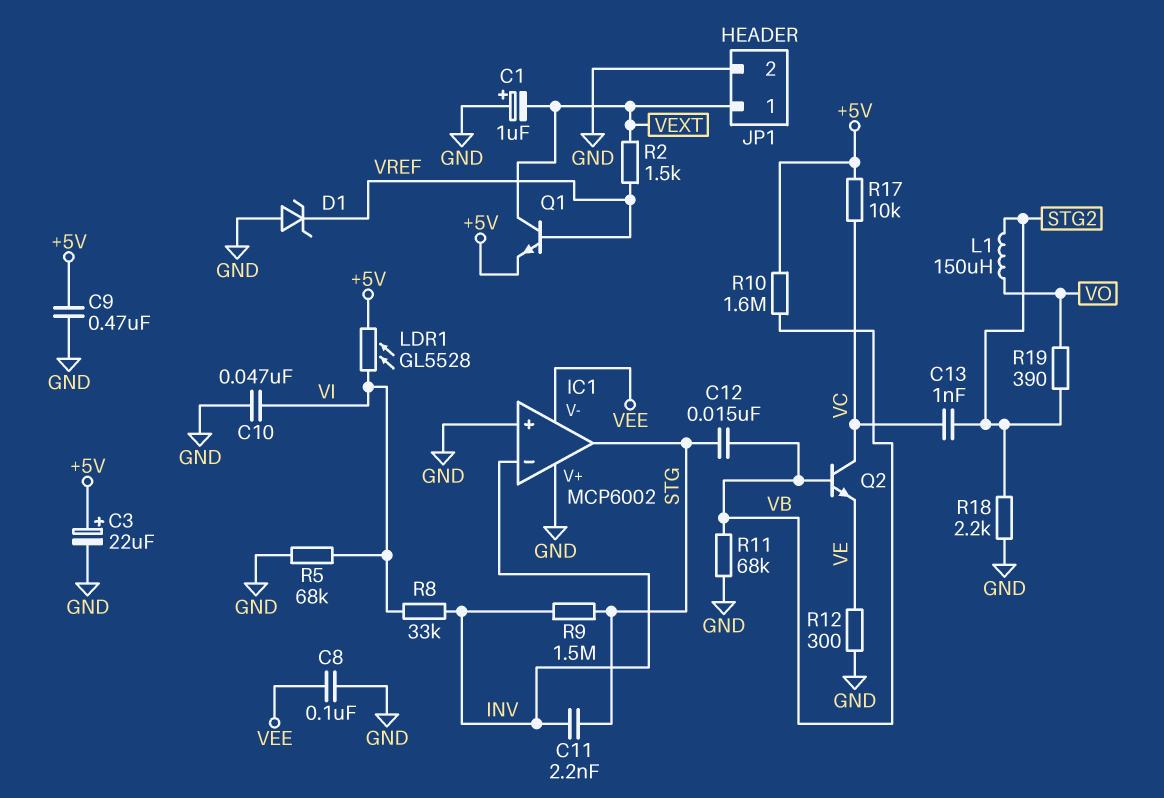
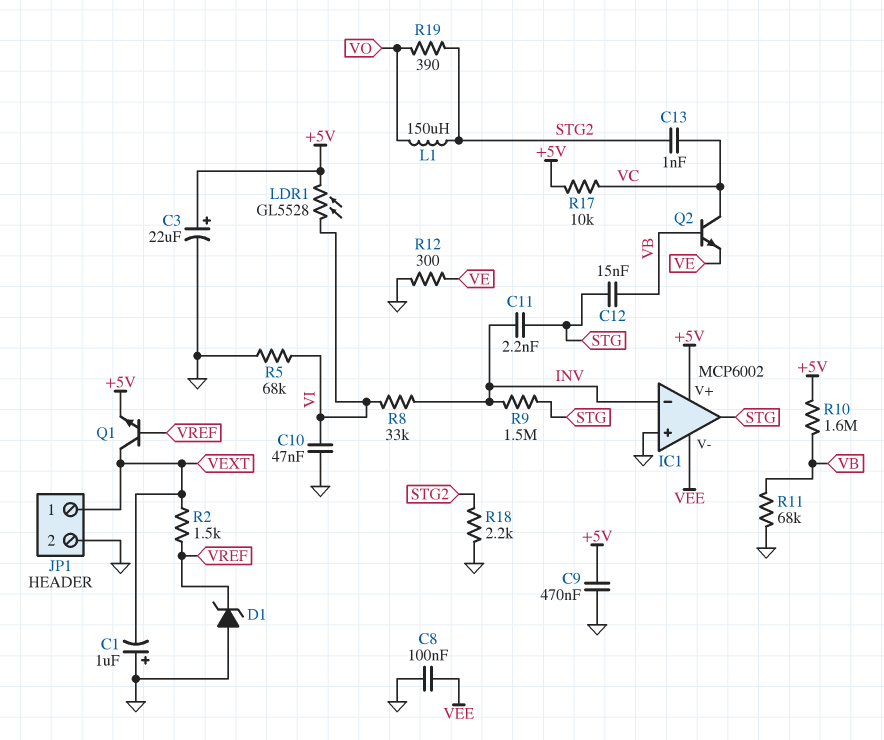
IC1 pin V+: GND -> +5V

